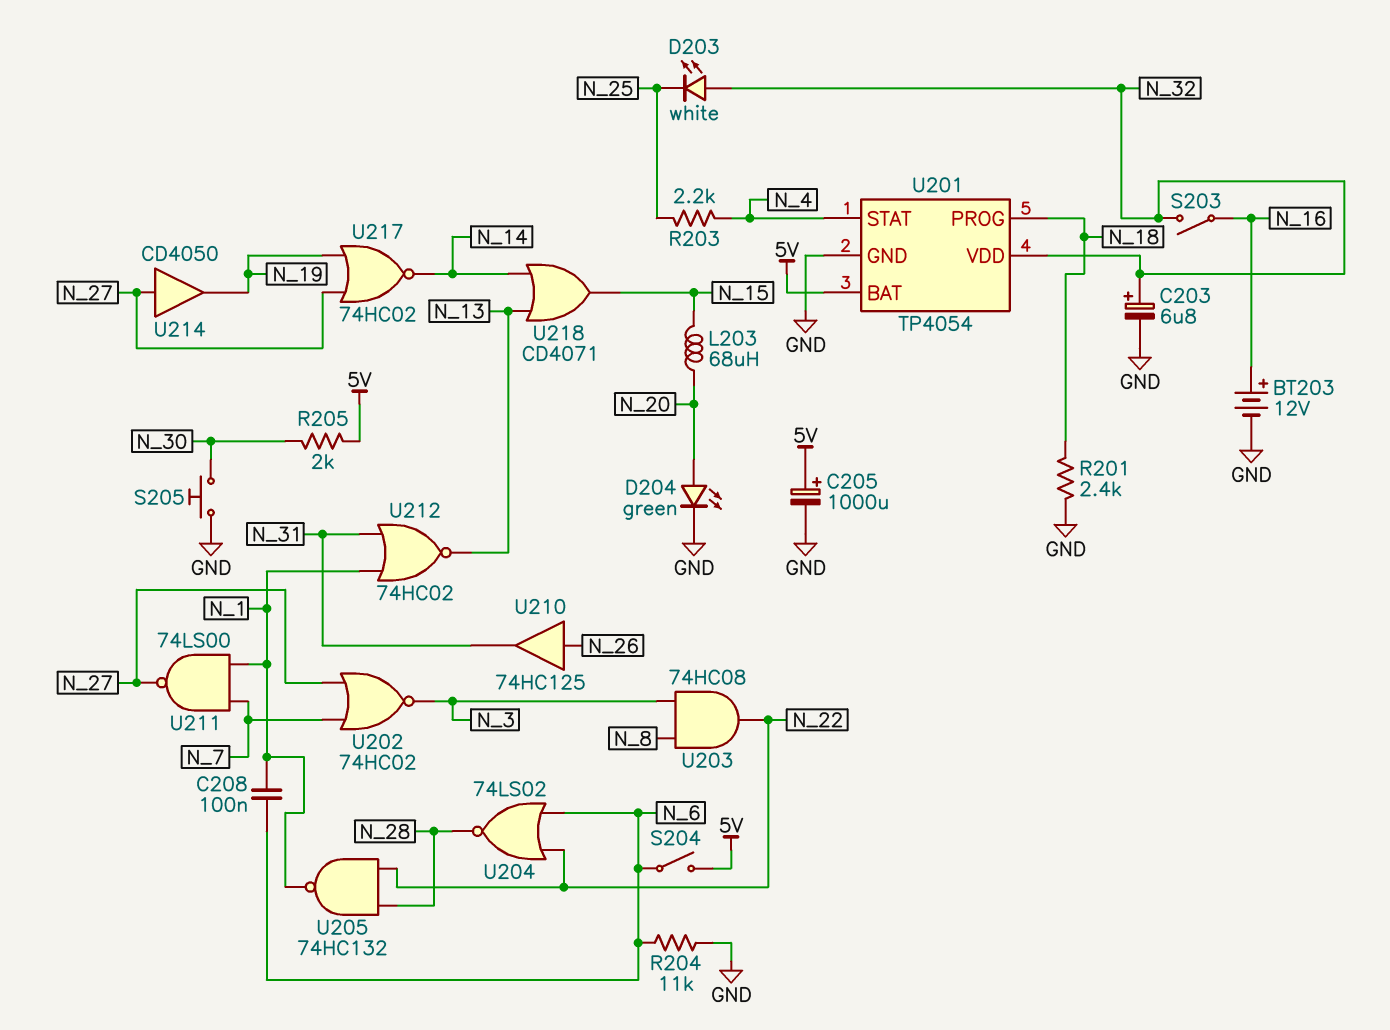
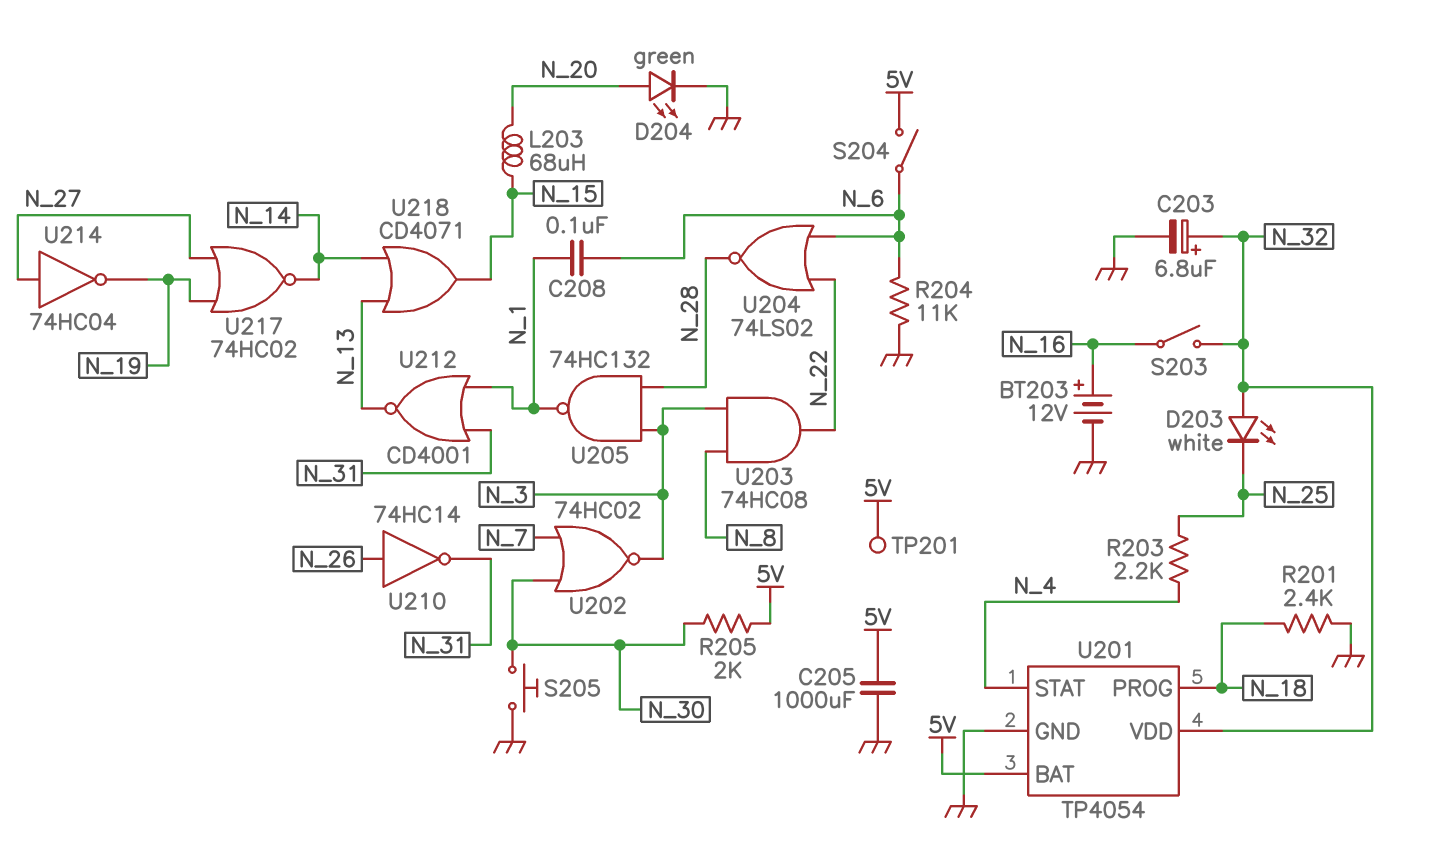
C205: 1000uF (plus 5V, minus GND) -> 1000uF (5V, GND)
TP201: none -> test point (5V)
U202: NOR 74HC02 (in N_7, in N_27, out N_3) -> NOR 74HC02 (in N_7, in N_30, out N_3)
U205: NAND 74HC132 (in N_22, in N_28, out N_1) -> NAND 74HC132 (in N_3, in N_28, out N_1)
U210: buffer 74HC125 (in N_26, out N_31) -> NOT 74HC14 (in N_26, out N_31)
U211: NAND 74LS00 (in N_1, in N_7, out N_27) -> none
U212: NOR 74HC02 (in N_1, in N_31, out N_13) -> NOR CD4001 (in N_1, in N_31, out N_13)
U214: buffer CD4050 (in N_27, out N_19) -> NOT 74HC04 (in N_27, out N_19)

